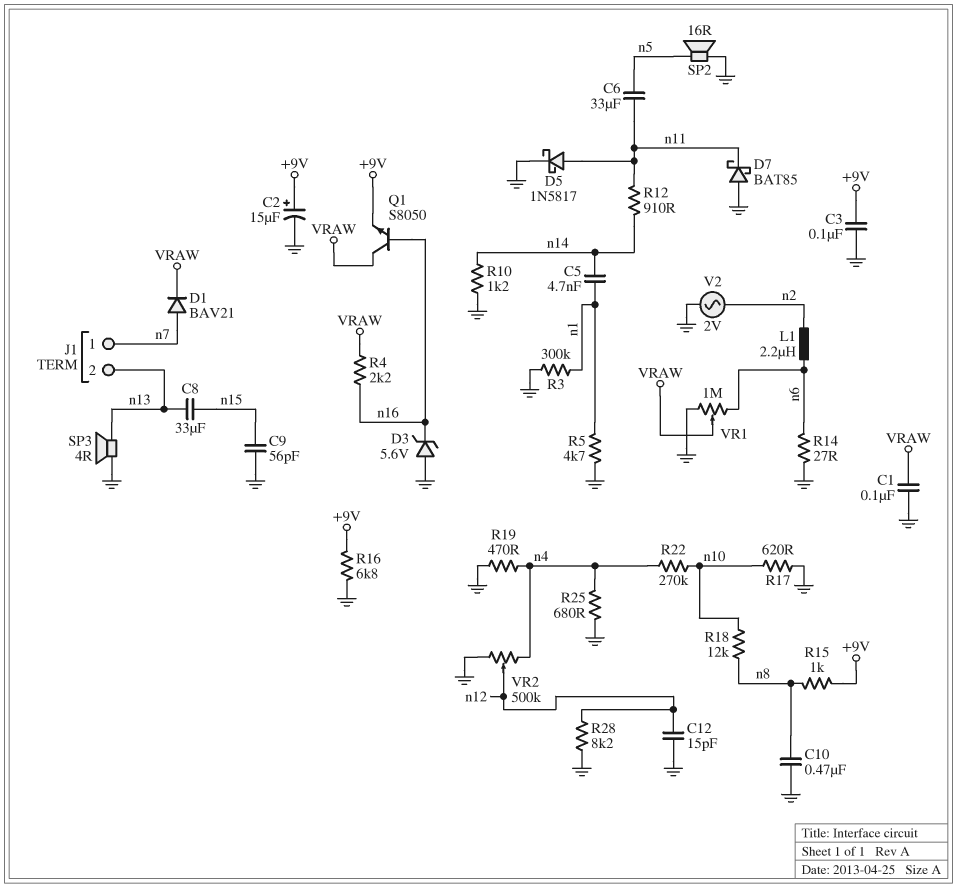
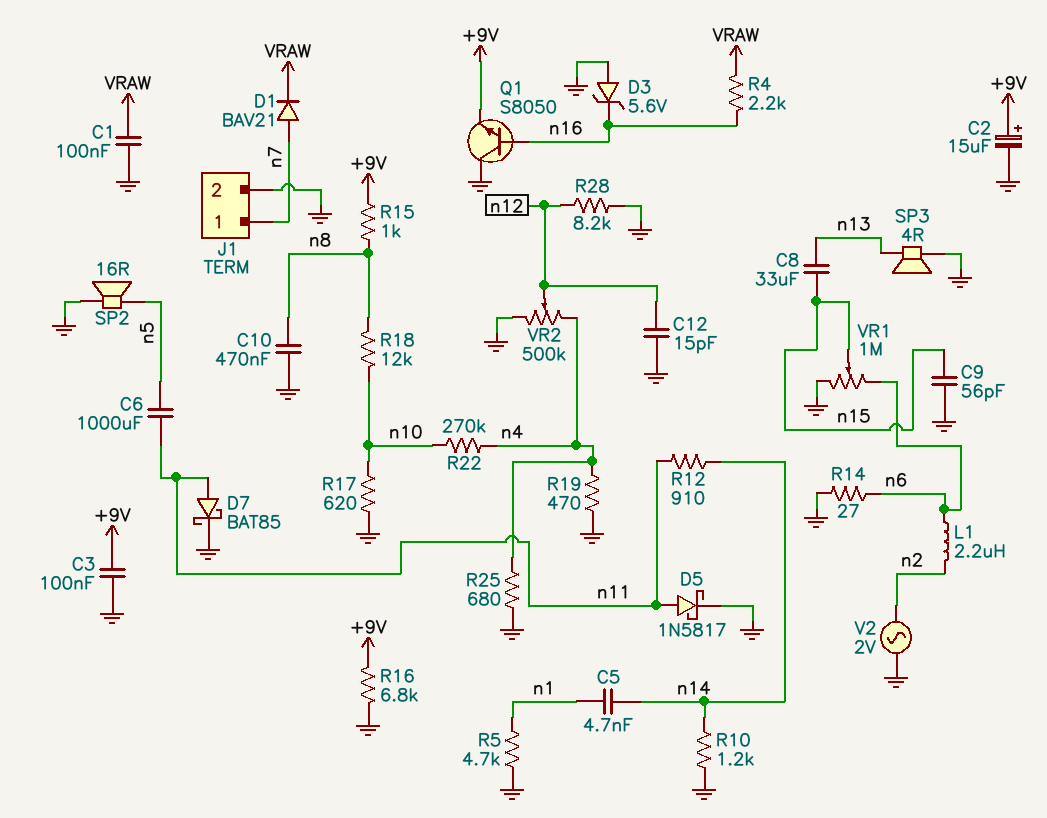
C6: 33uF (n5, n11) -> 1000uF (n5, n11)
D7: schottky BAT85 (A GND, K n11) -> schottky BAT85 (A n11, K GND)
J1 pin 2: n13 -> GND
Q1: NPN S8050 (B n16, C VRAW, E +9V) -> NPN S8050 (B n16, C GND, E +9V)
R3: 300k (GND, n1) -> none
VR1: 1M (GND, n6, wiper VRAW) -> 1M (GND, n6, wiper n15)

